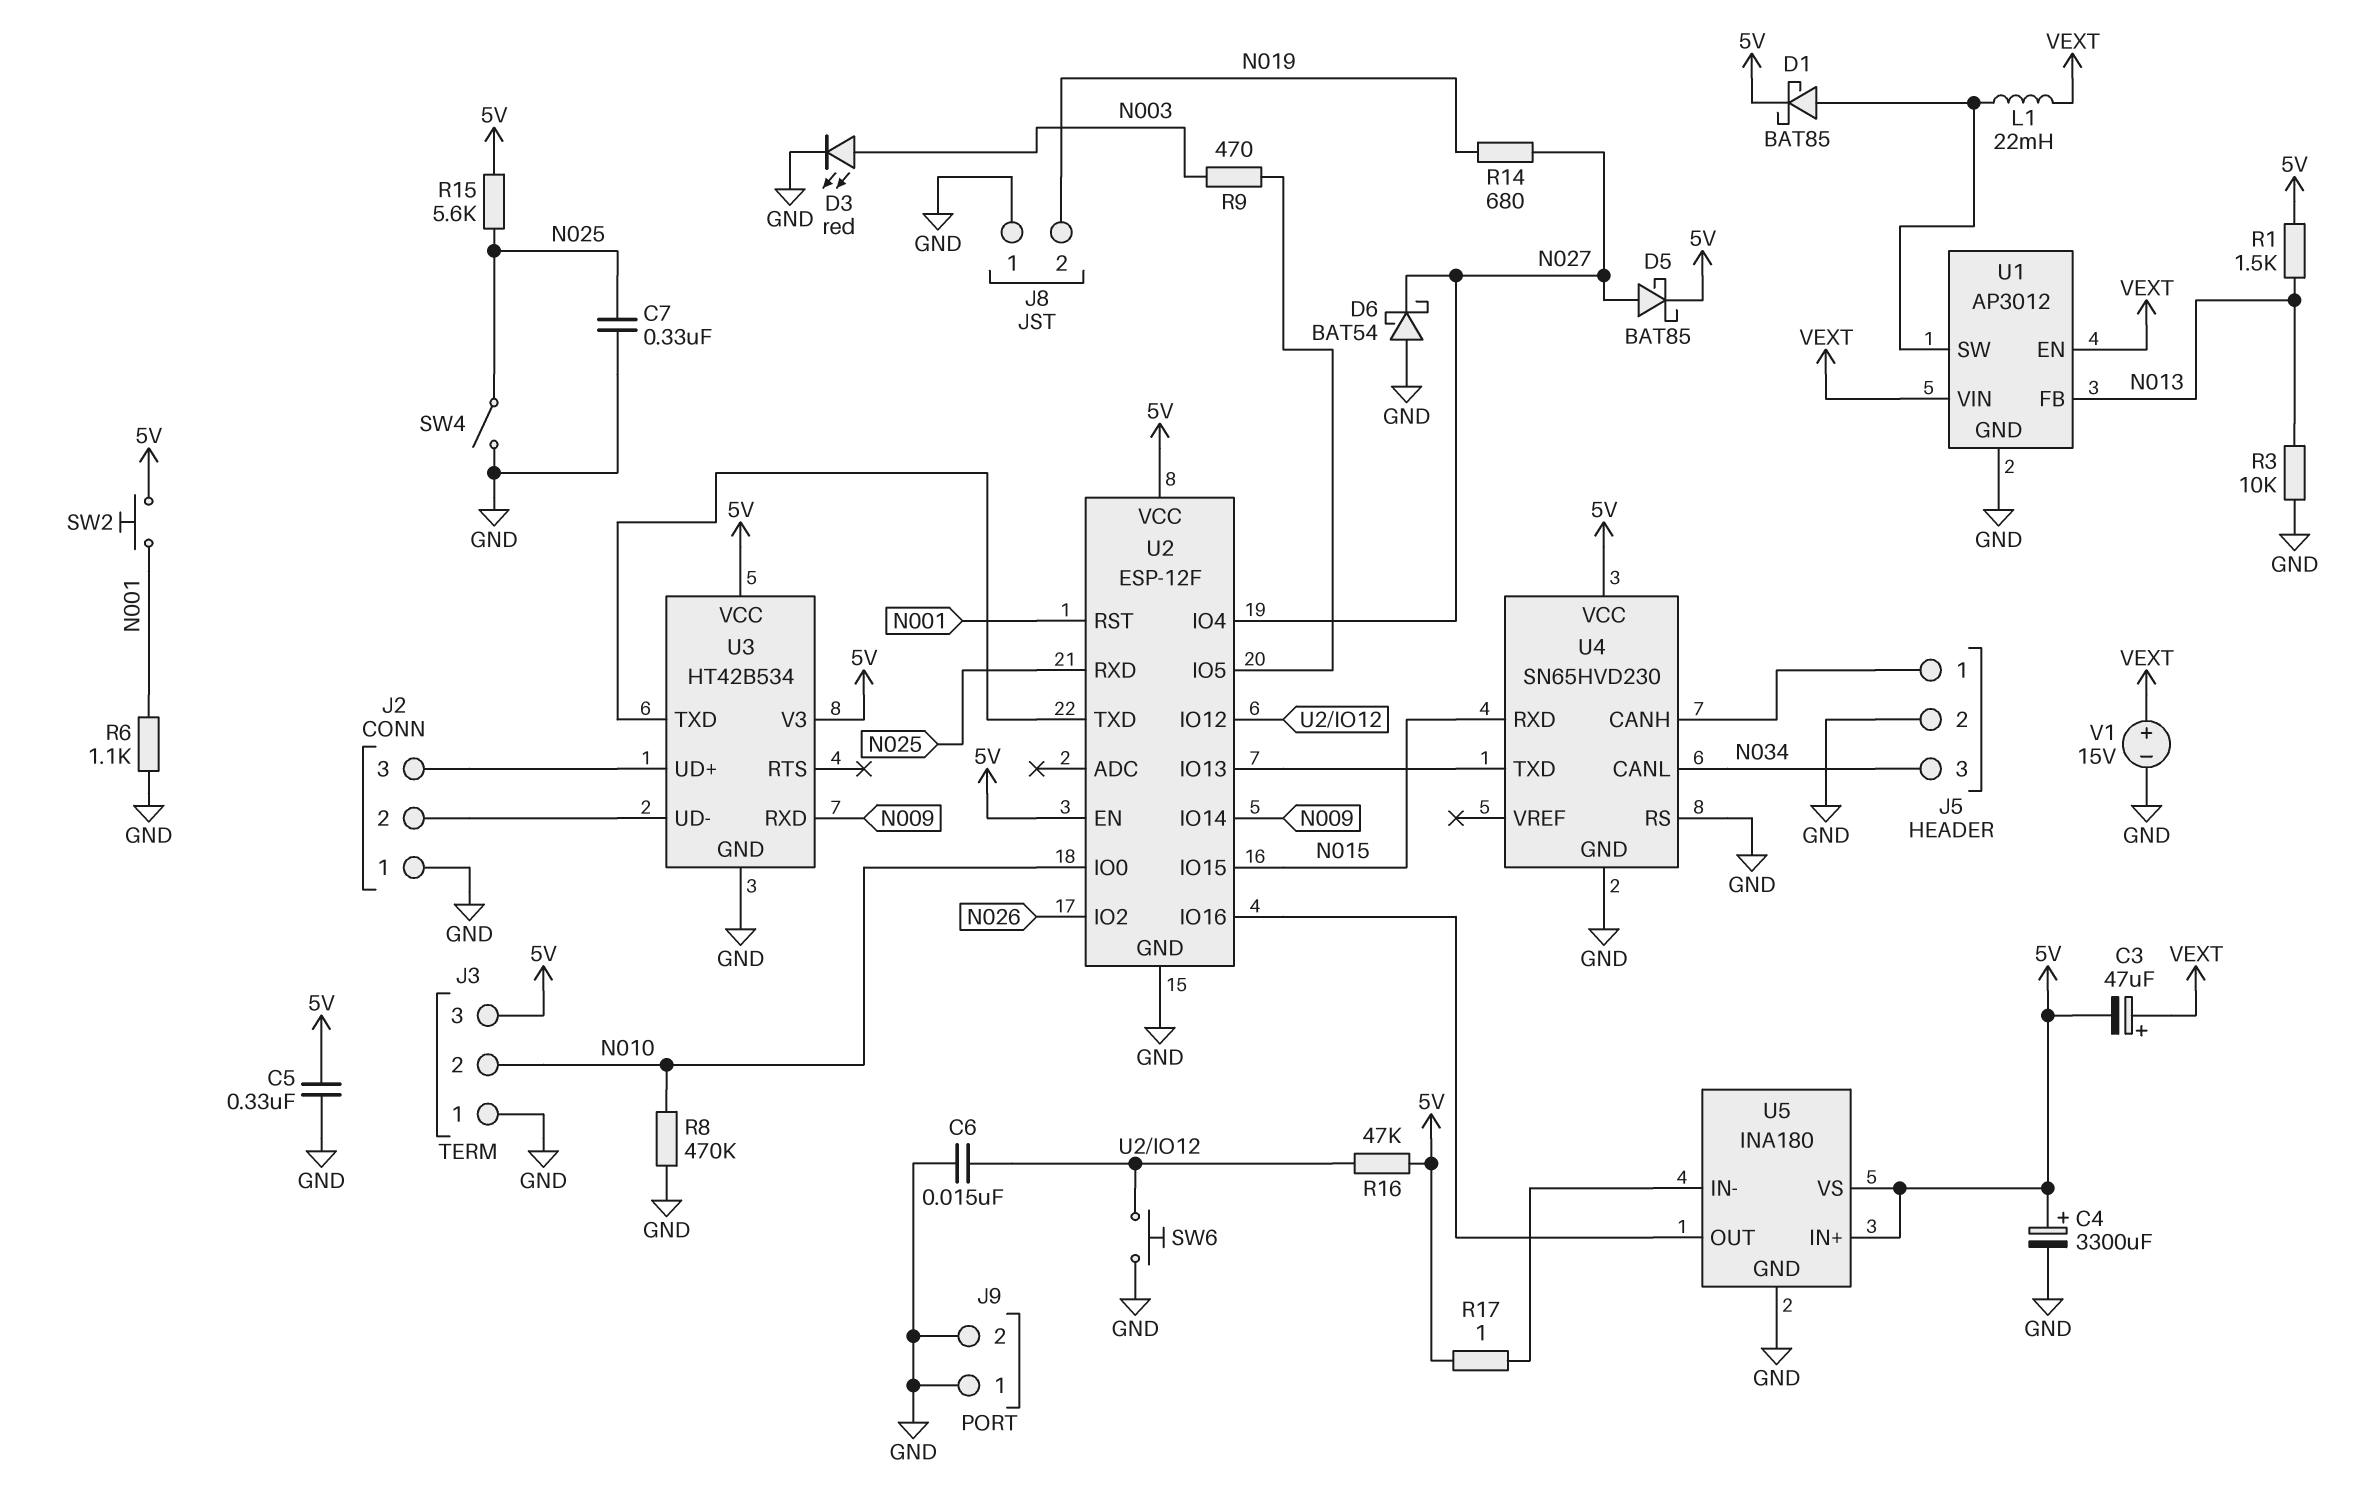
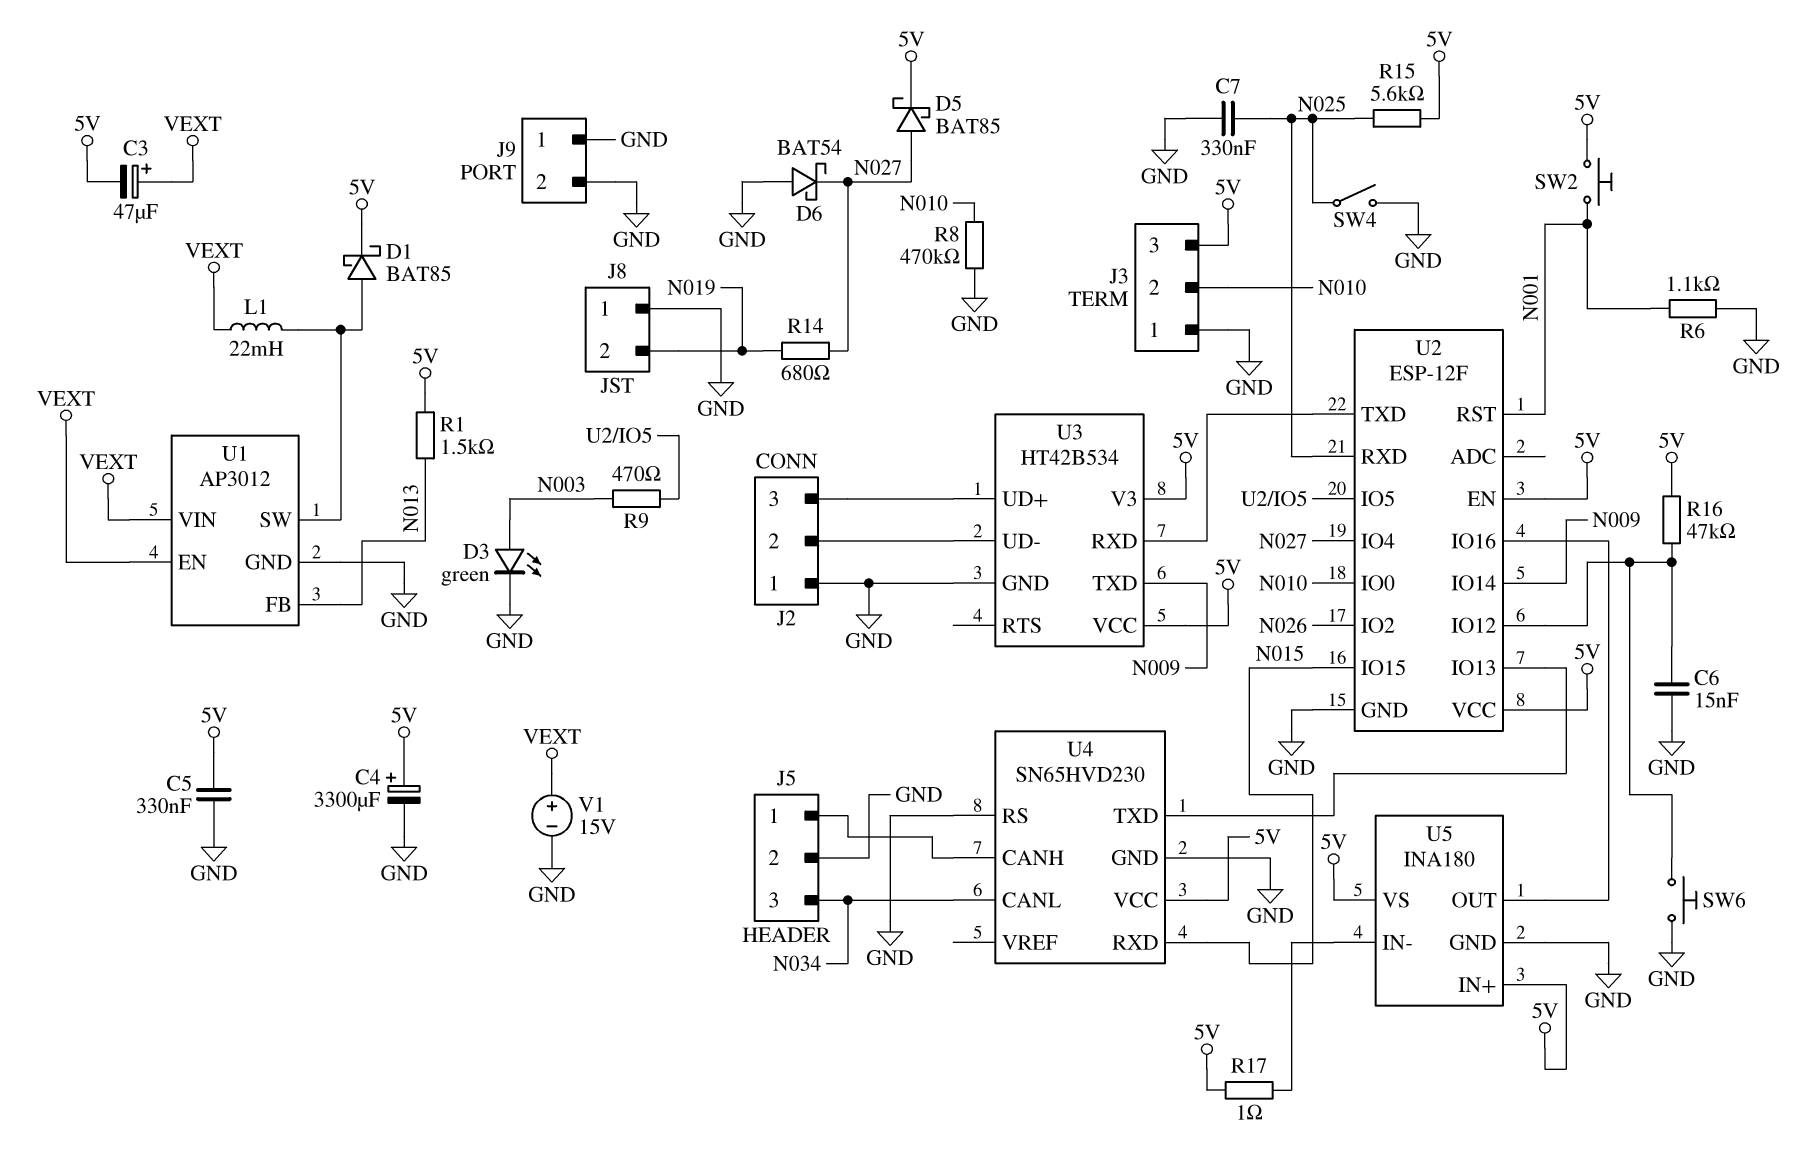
D3: LED red (A N003, K GND) -> LED green (A N003, K GND)
R3: 10k (GND, N013) -> none
U3 pin RXD: N009 -> U2/TXD
U3 pin TXD: U2/TXD -> N009

